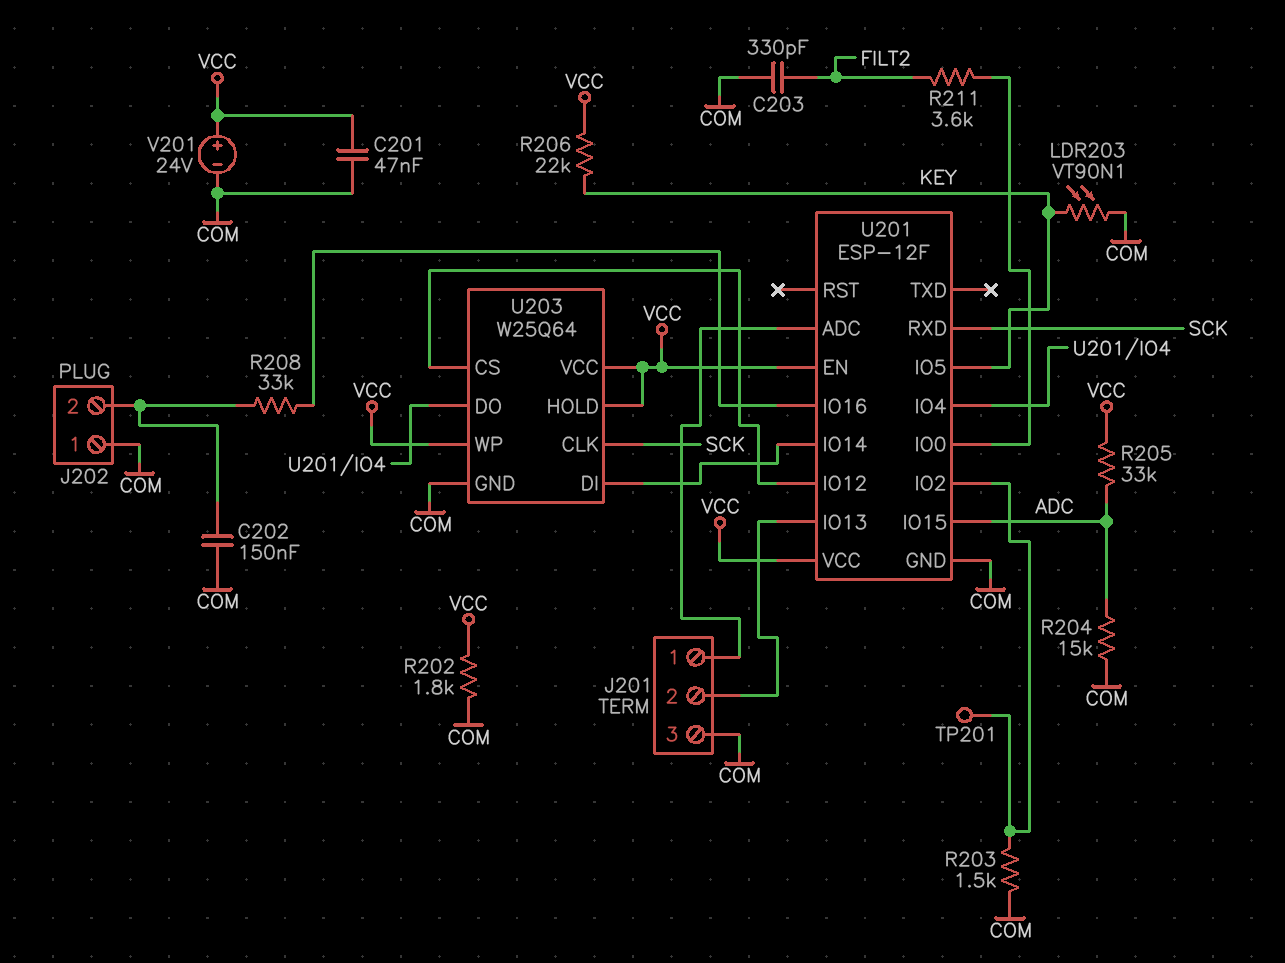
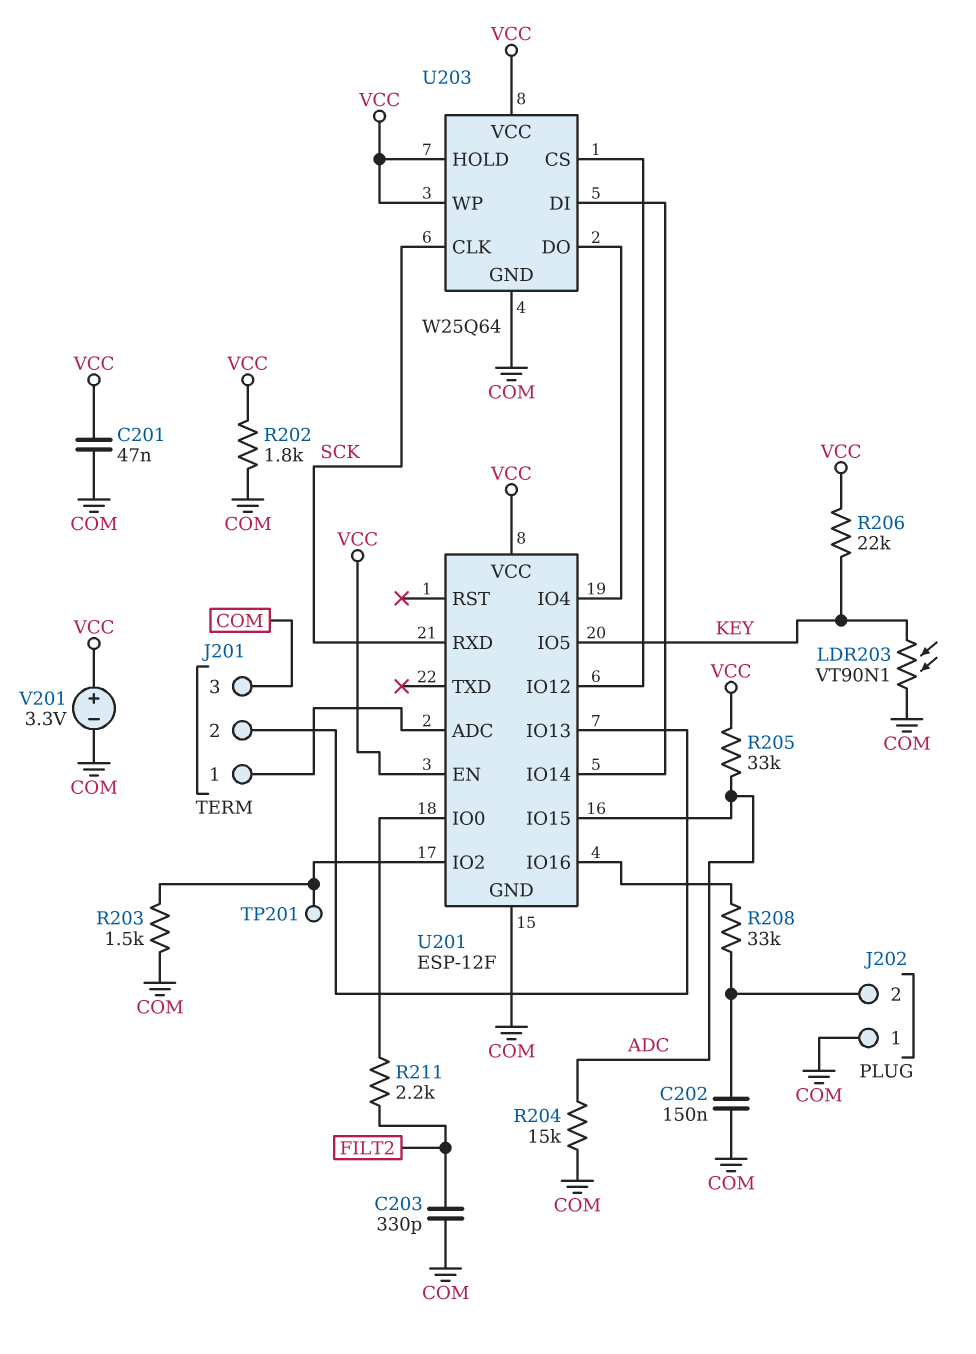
R211: 3.6k (FILT2, U201/IO0) -> 2.2k (FILT2, U201/IO0)
V201: 24V (plus VCC, minus COM) -> 3.3V (plus VCC, minus COM)

